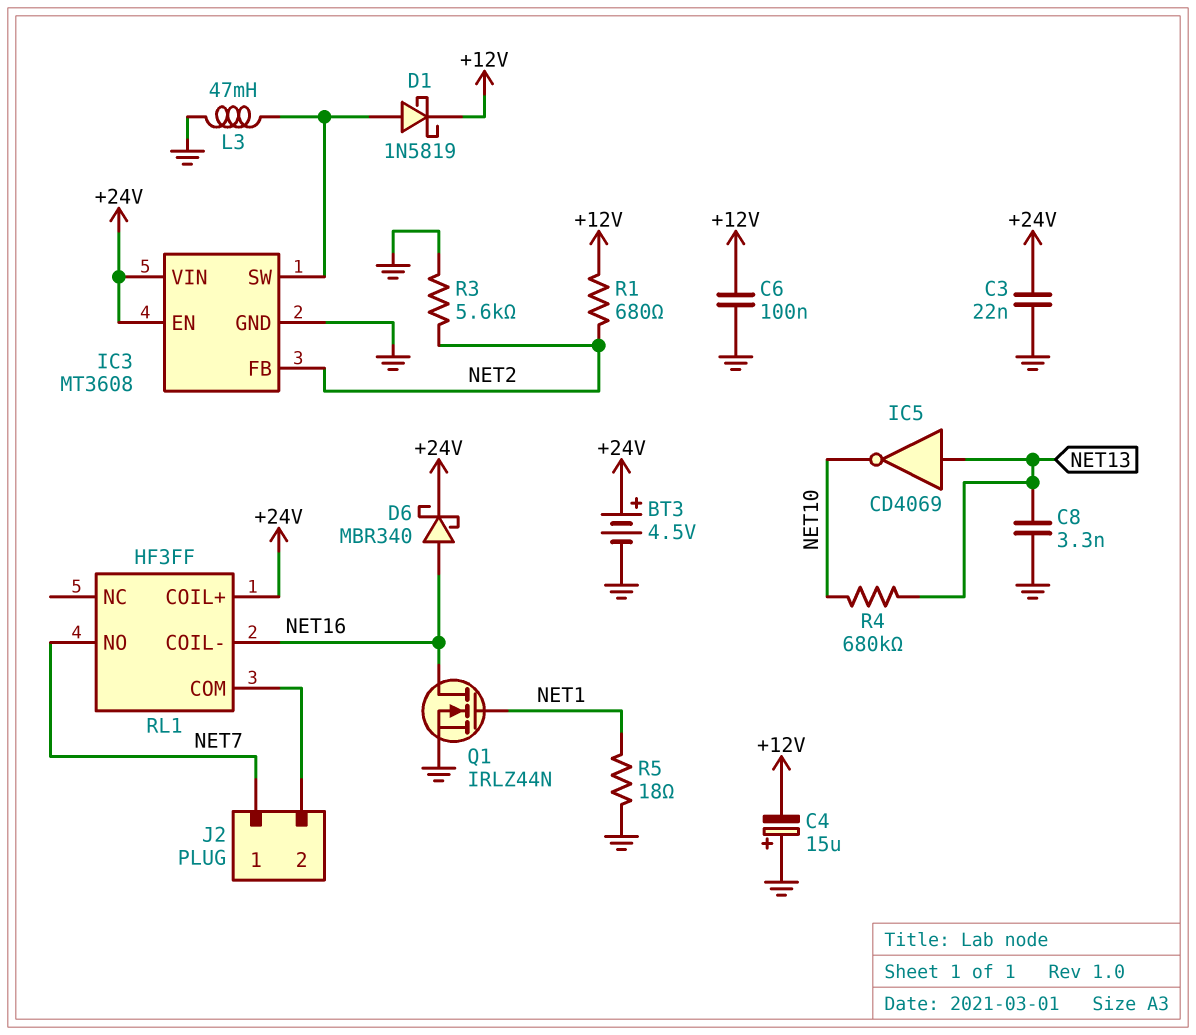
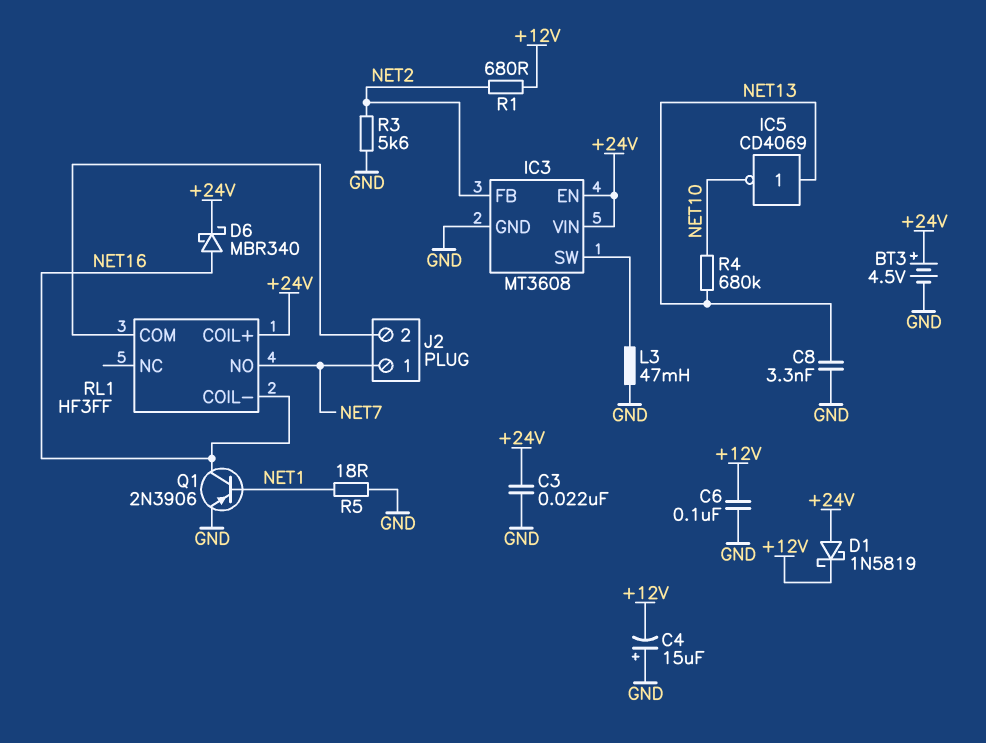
D1: schottky 1N5819 (A IC3/SW, K +12V) -> schottky 1N5819 (A +24V, K +12V)
Q1: NMOS IRLZ44N (G NET1, D NET16, S GND) -> PNP 2N3906 (B NET1, C NET16, E GND)

